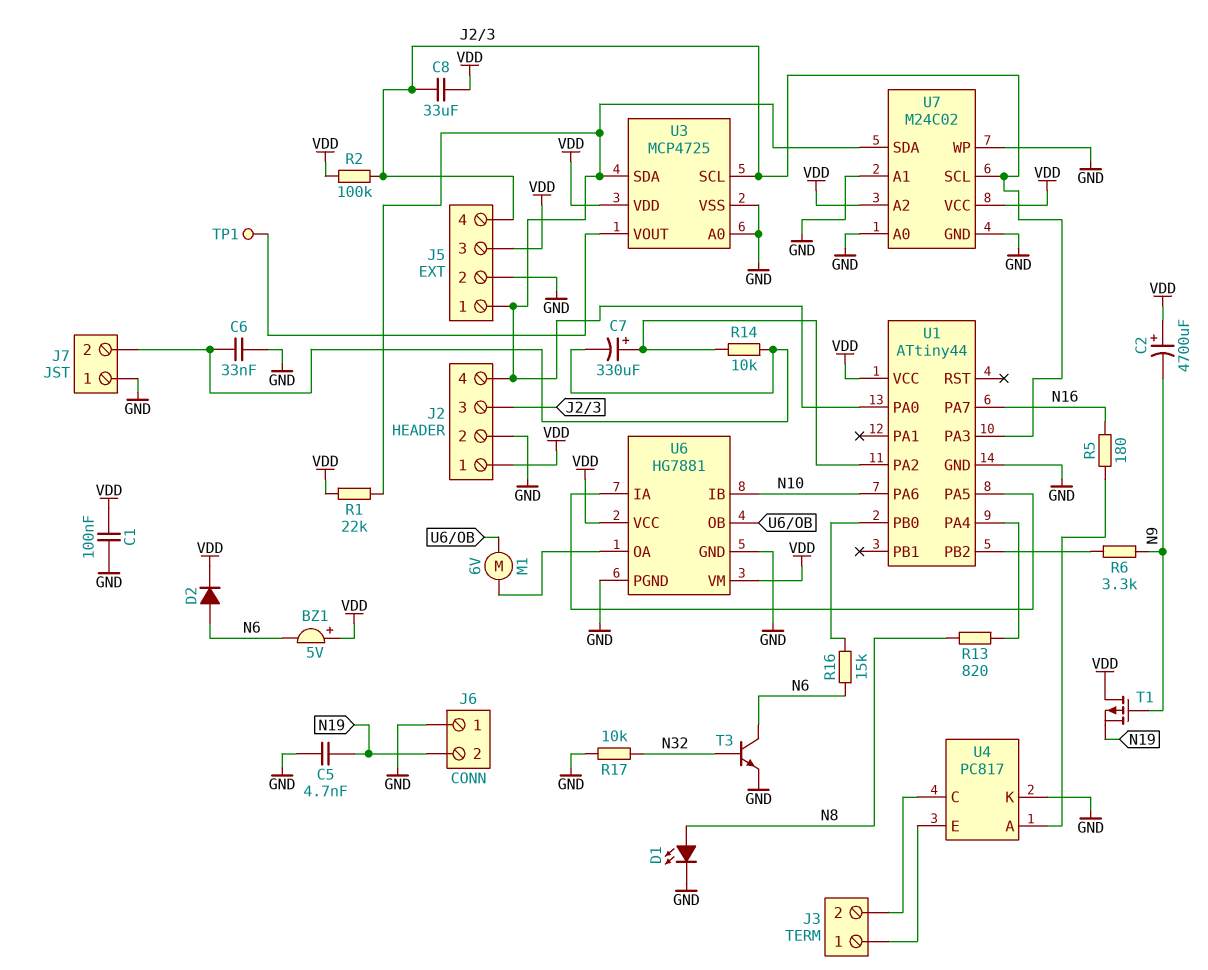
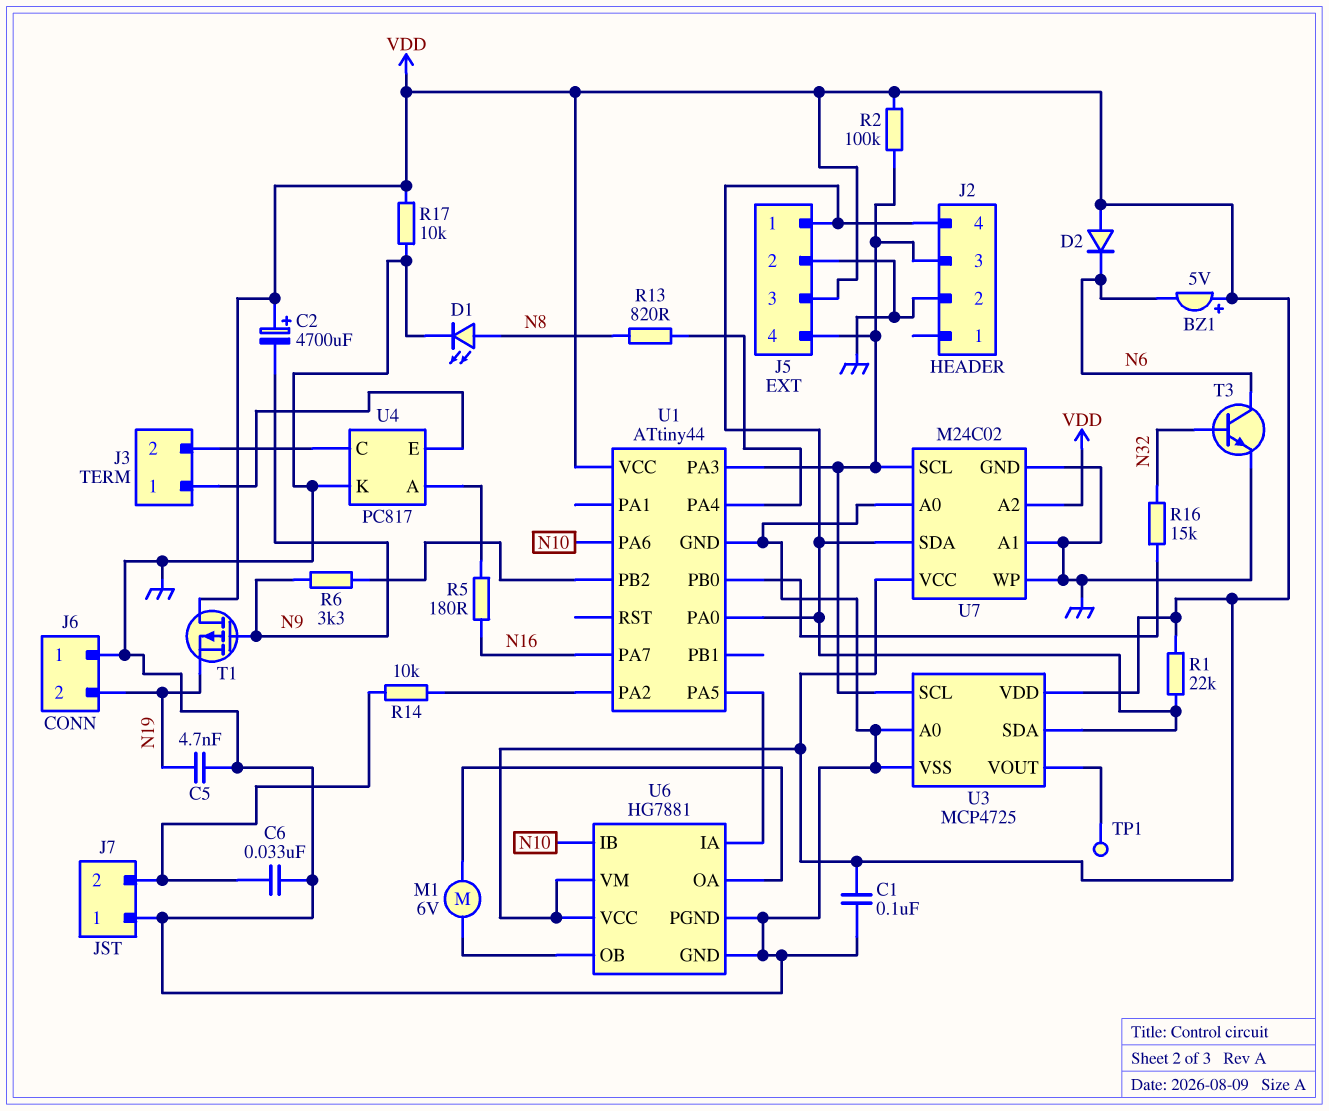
C7: 330uF (plus U1/PA2, minus J7/2) -> none
C8: 33uF (J2/3, VDD) -> none
D2: diode (A N6, K VDD) -> diode (A VDD, K N6)
J2 pin 1: VDD -> none
R16: 15k (N6, U1/PB0) -> 15k (N32, U1/PB0)
R17: 10k (GND, N32) -> 10k (GND, VDD)

